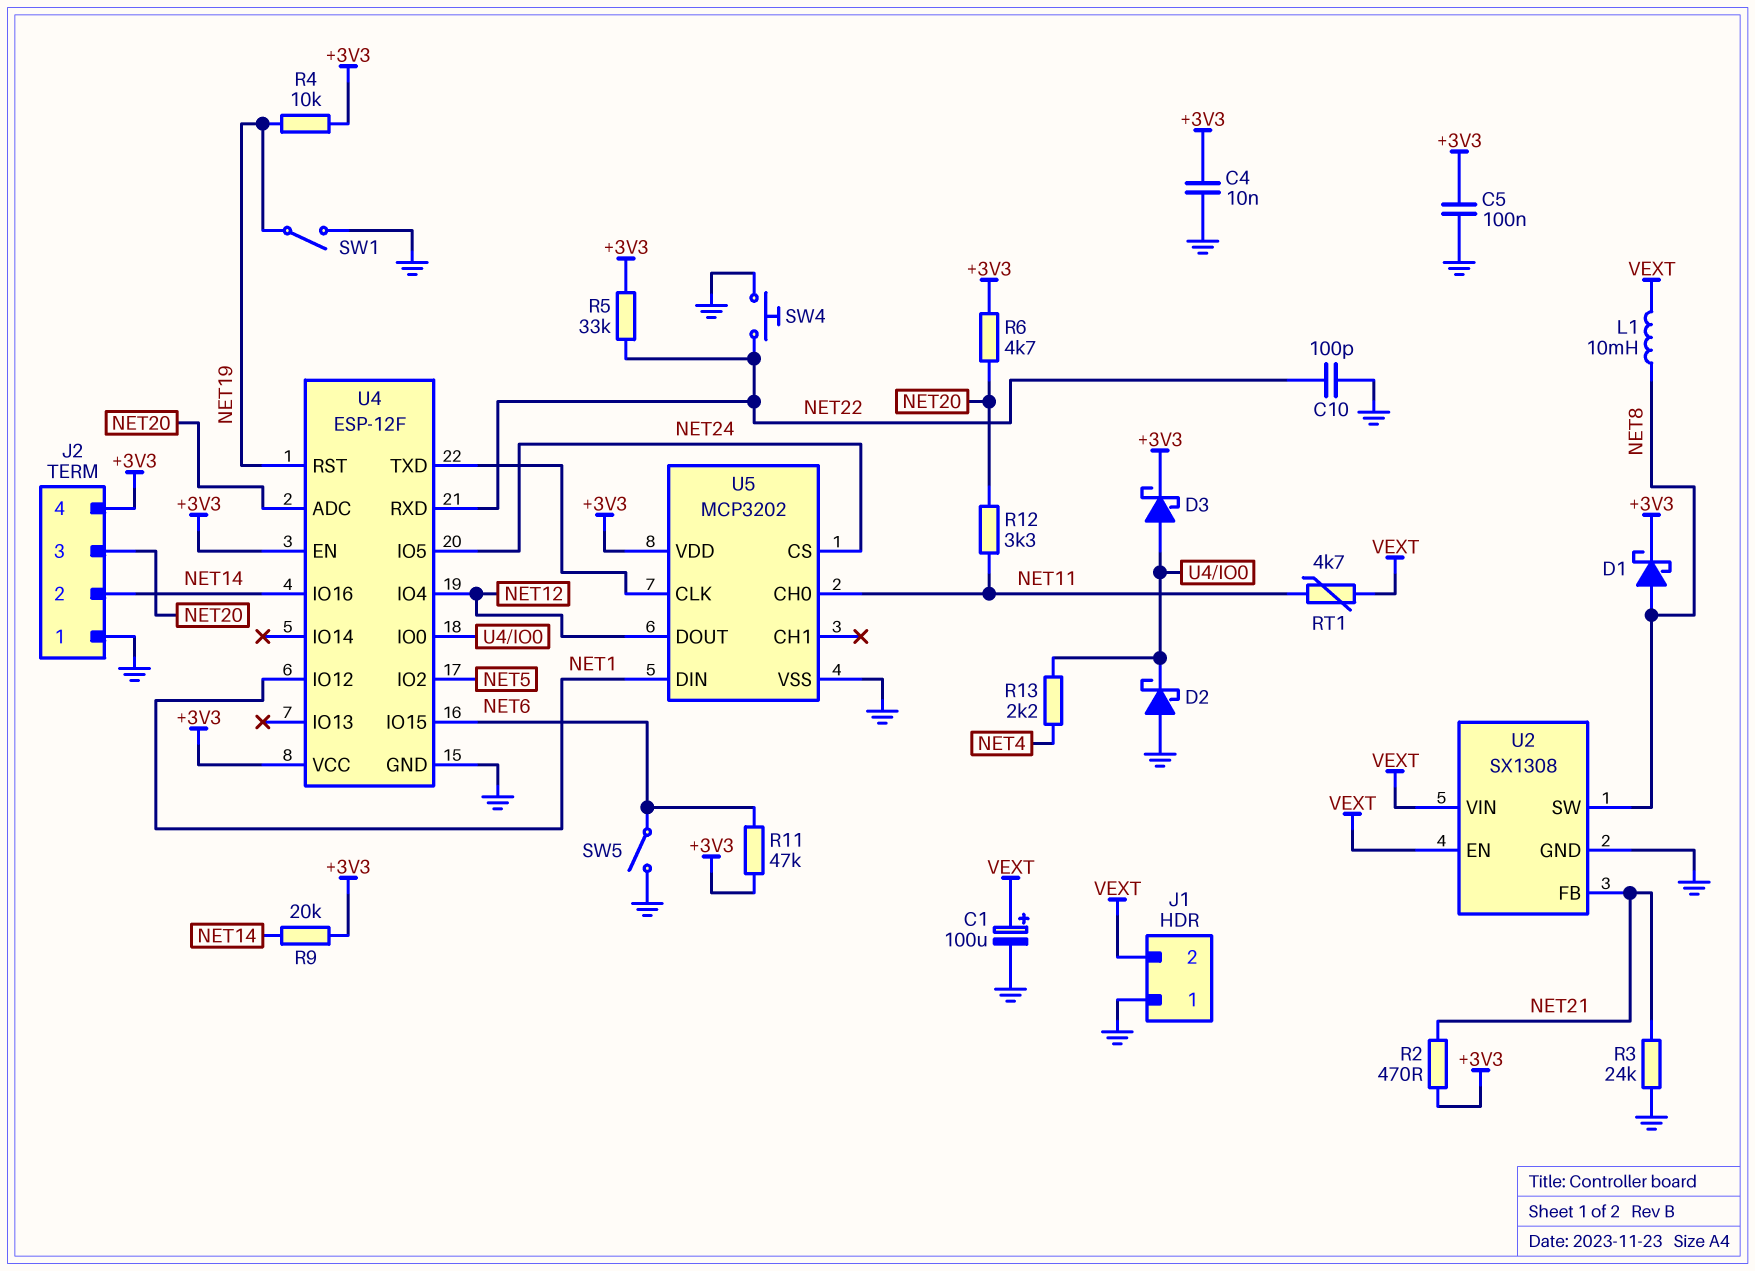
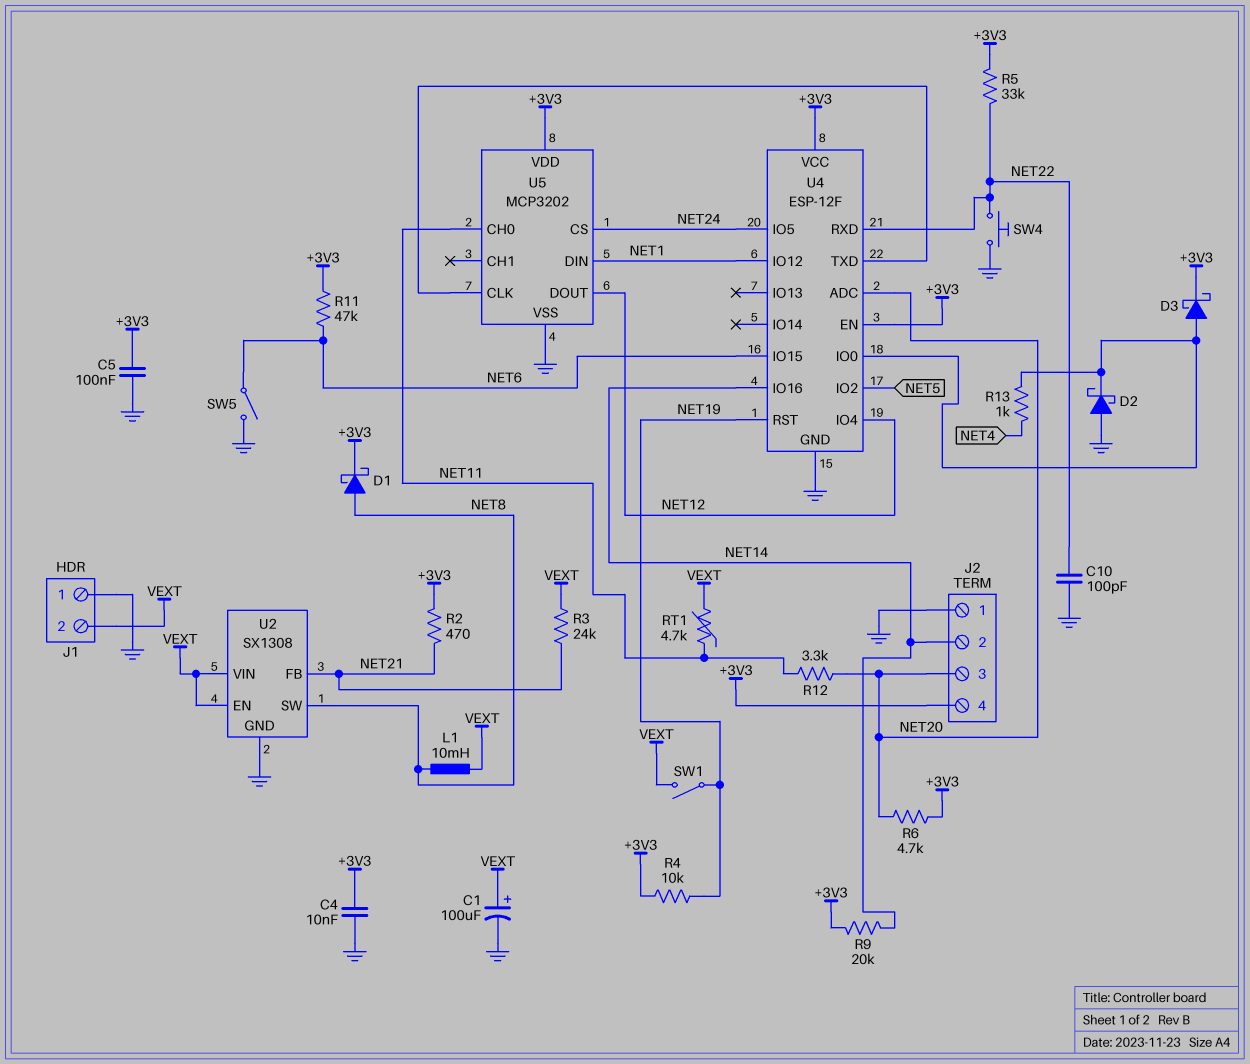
R3: 24k (GND, NET21) -> 24k (NET21, VEXT)
R13: 2.2k (NET4, U4/IO0) -> 1k (NET4, U4/IO0)
SW1: switch (GND, NET19) -> switch (NET19, VEXT)

